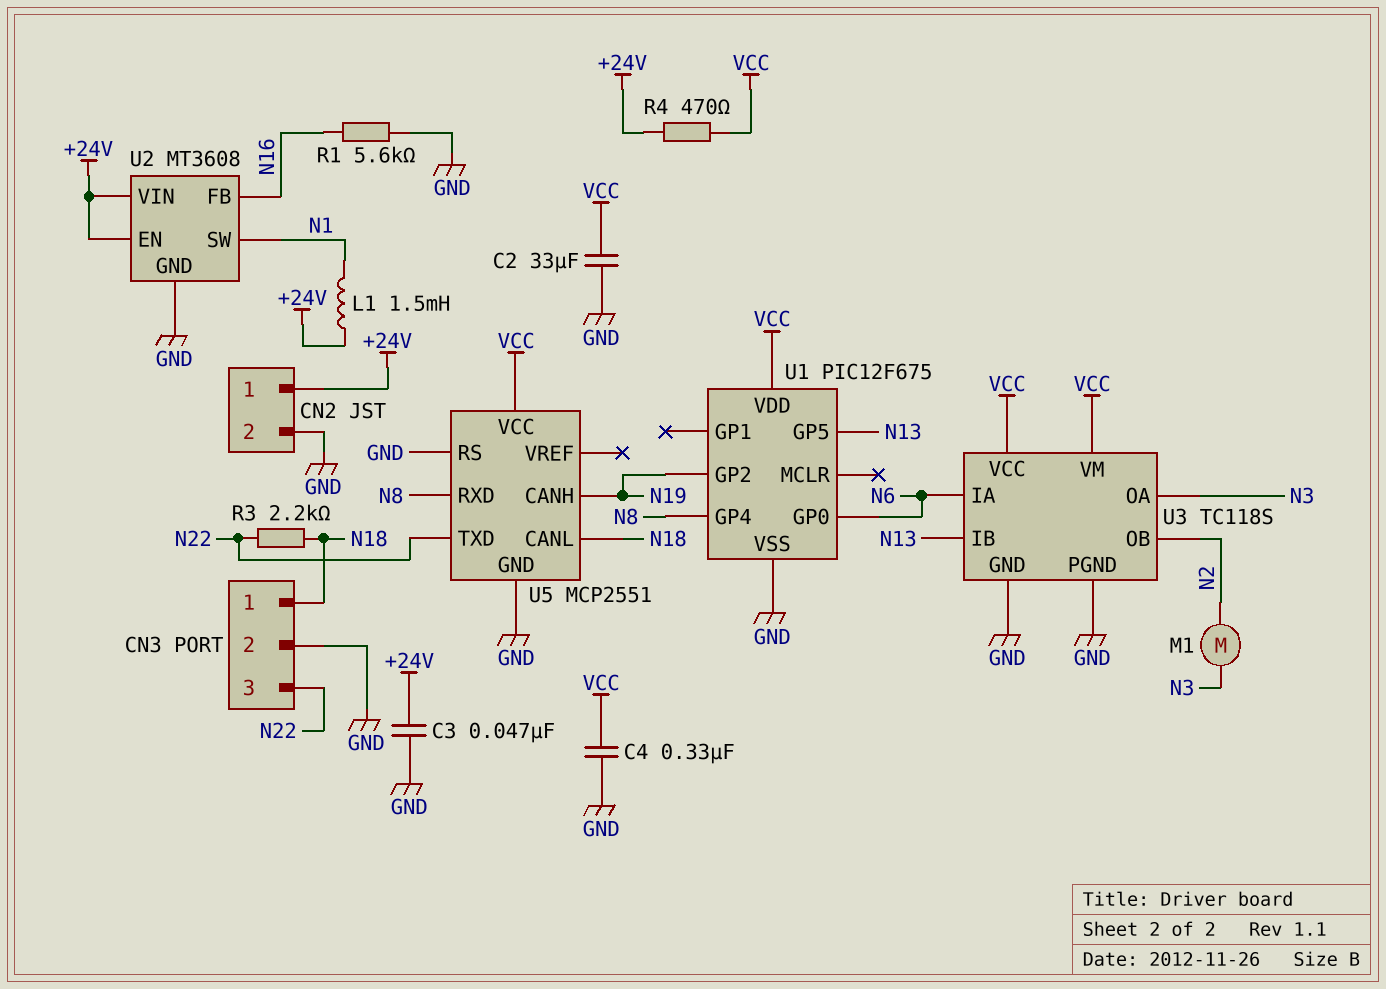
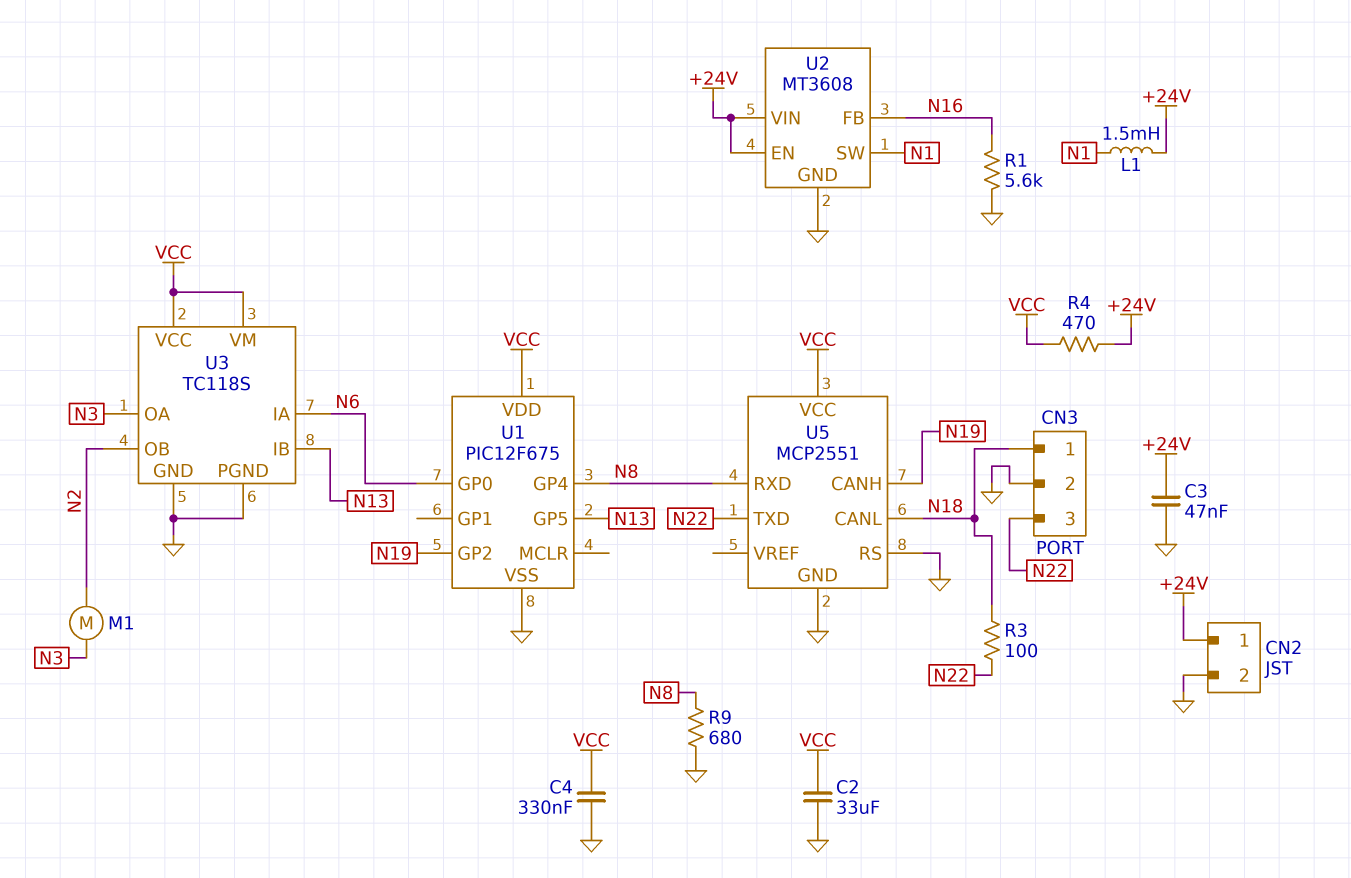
R3: 2.2k (N18, N22) -> 100 (N18, N22)
R9: none -> 680 (GND, N8)

